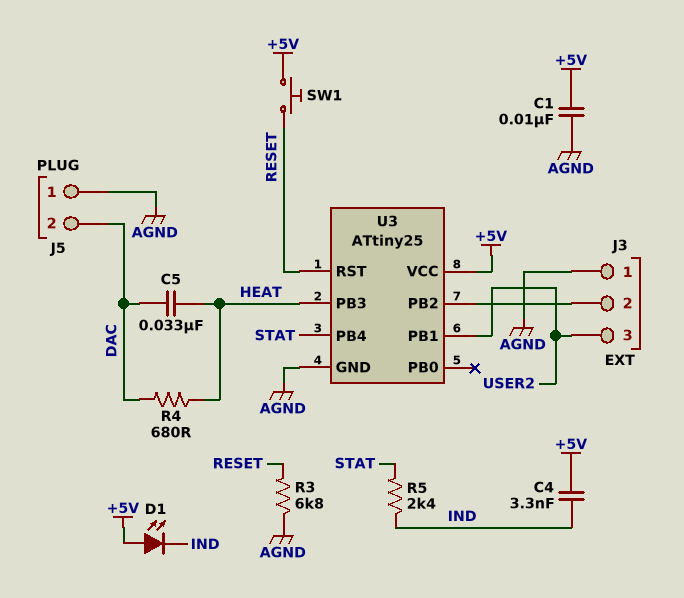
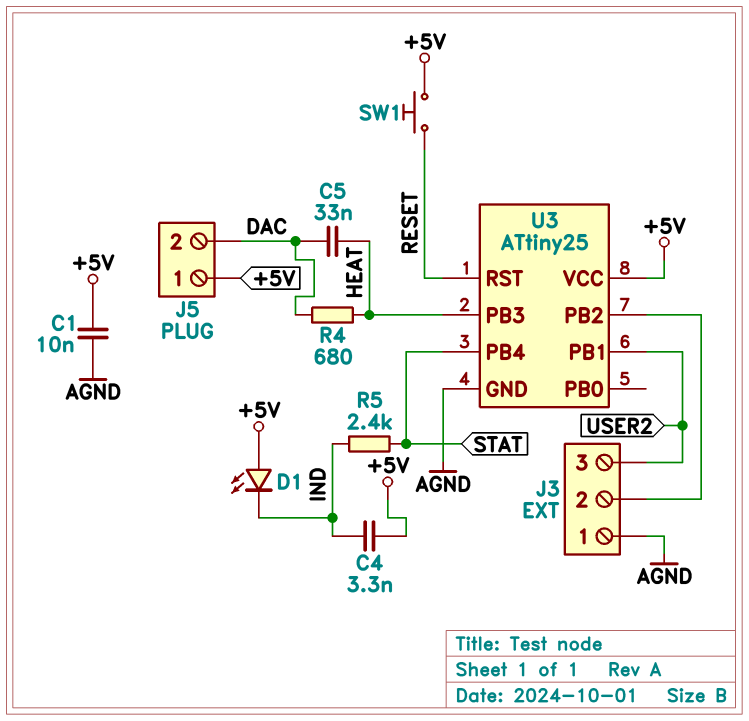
J5 pin 1: AGND -> +5V
R3: 6.8k (AGND, RESET) -> none

